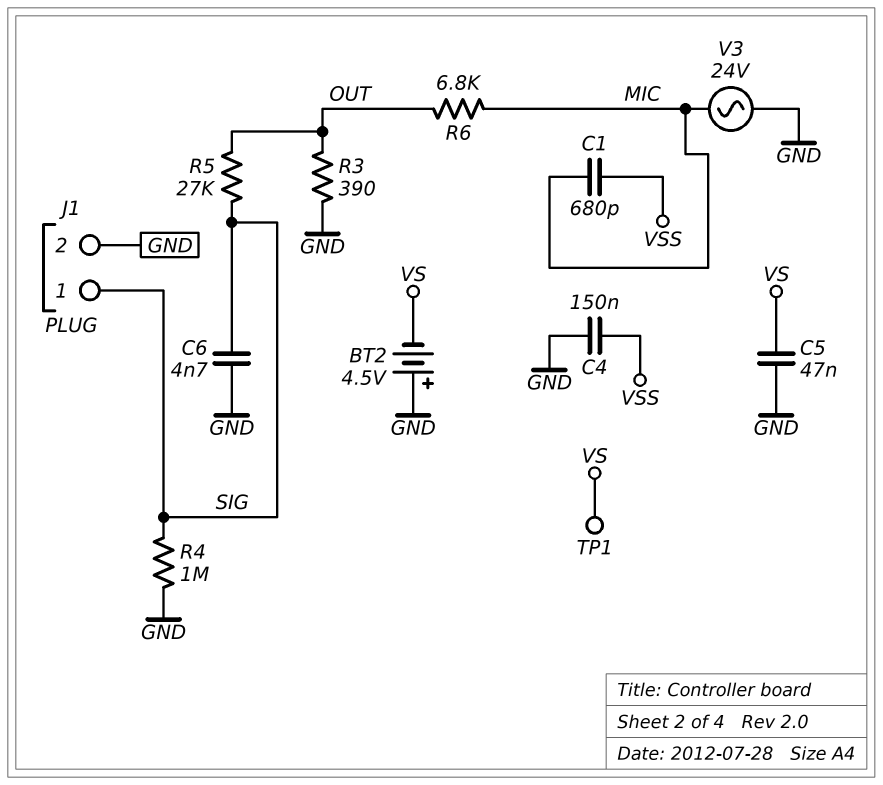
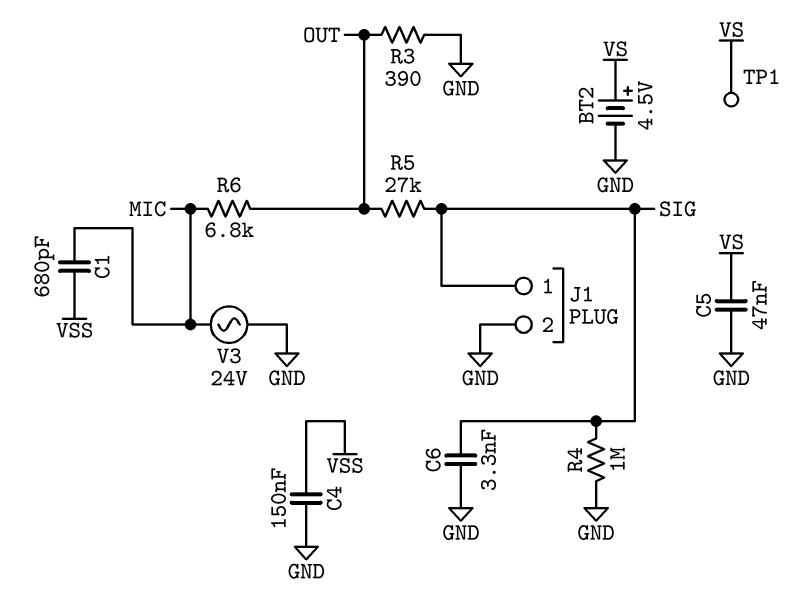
BT2: 4.5V (plus GND, minus VS) -> 4.5V (plus VS, minus GND)
C6: 4.7nF (GND, SIG) -> 3.3nF (GND, SIG)

